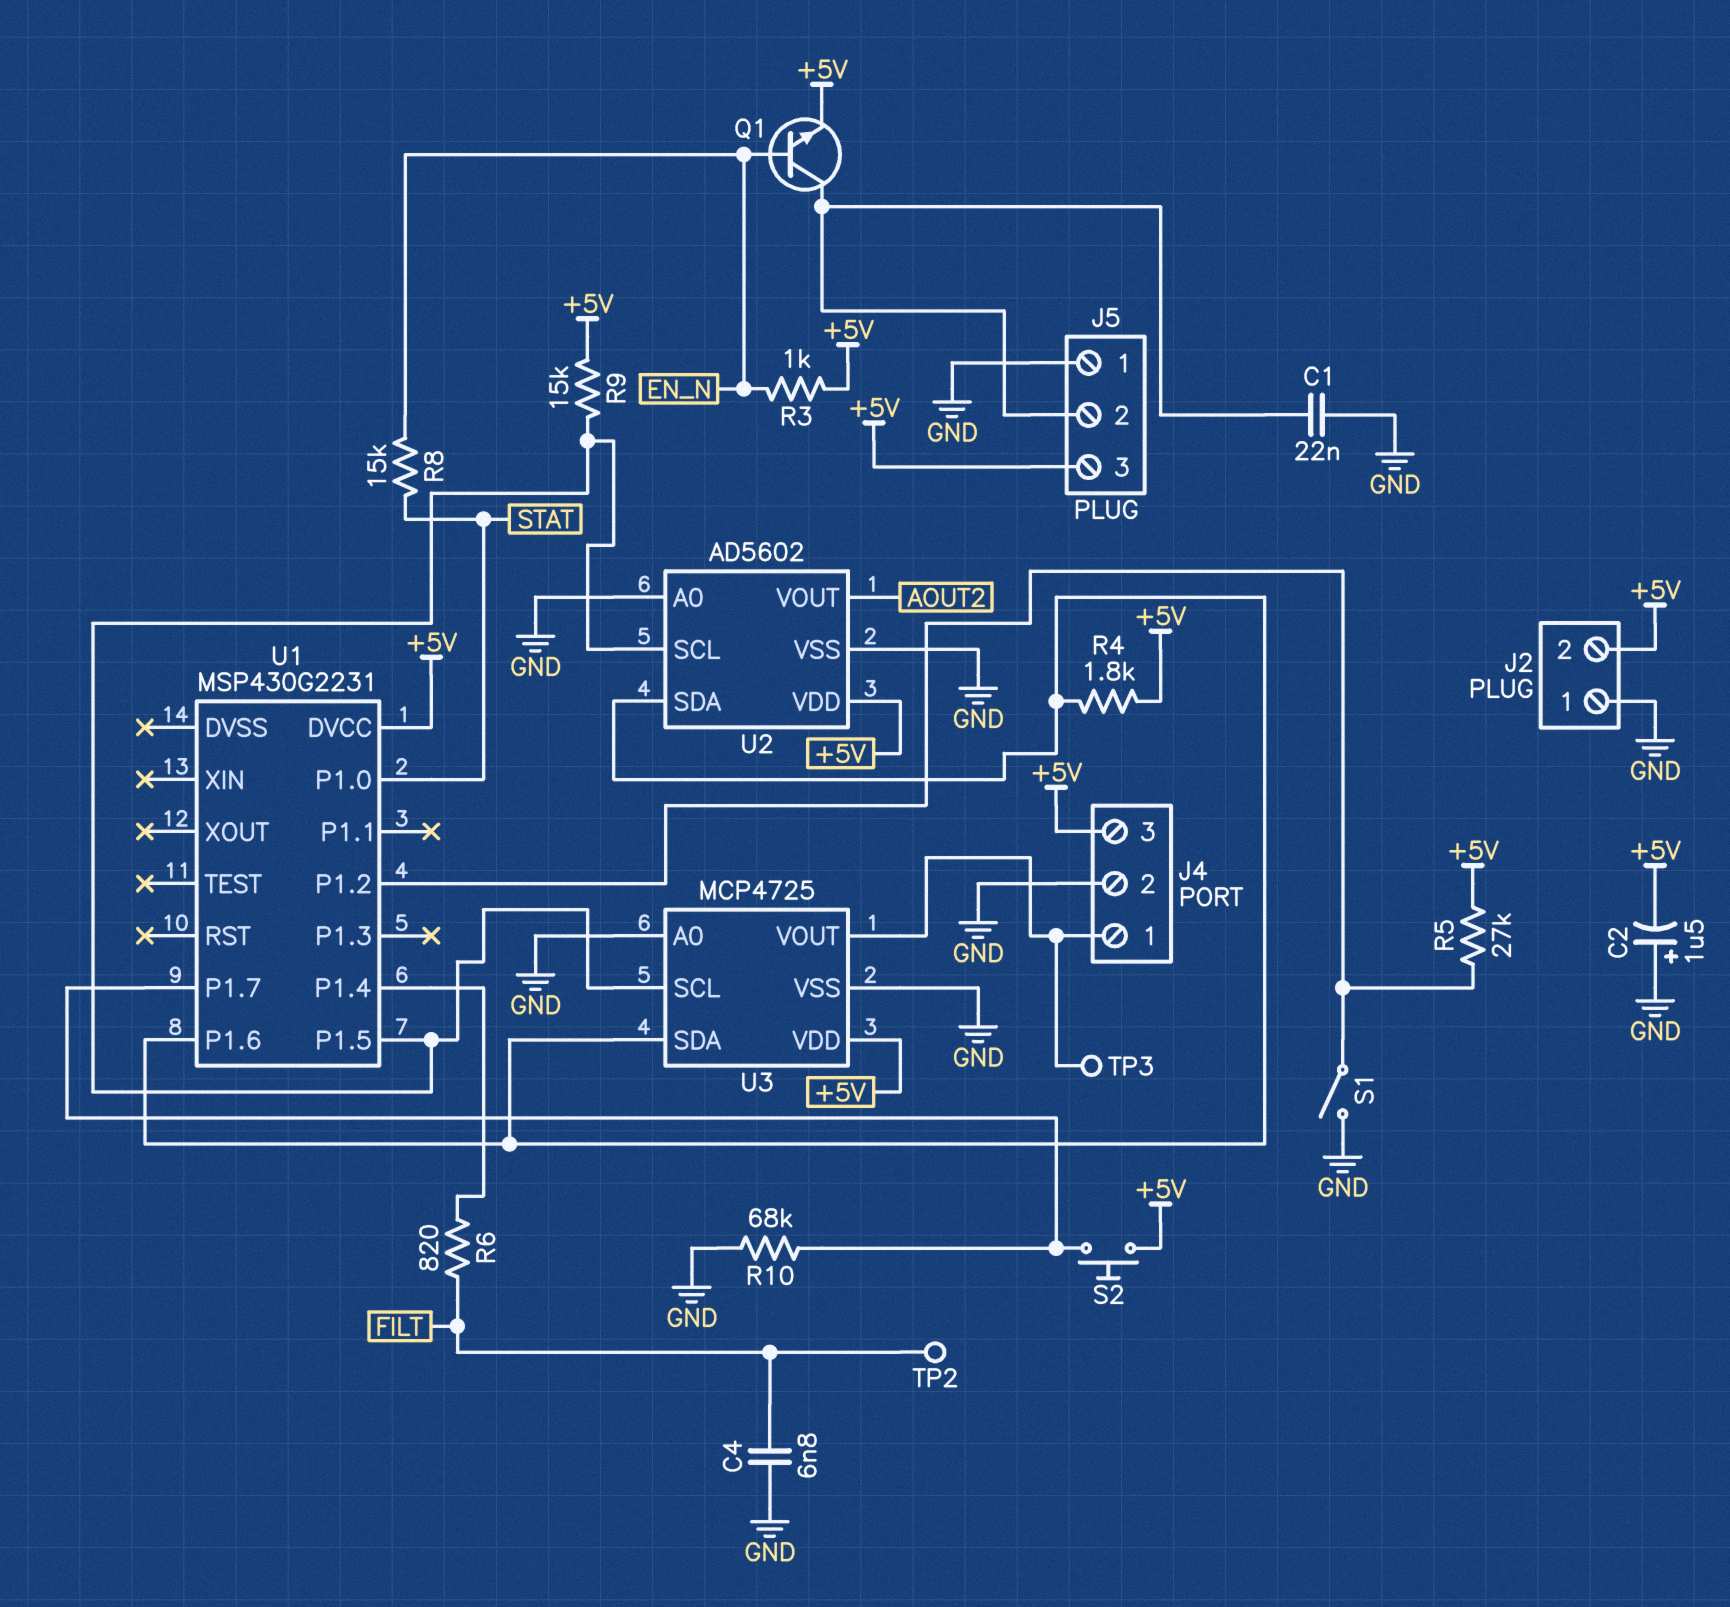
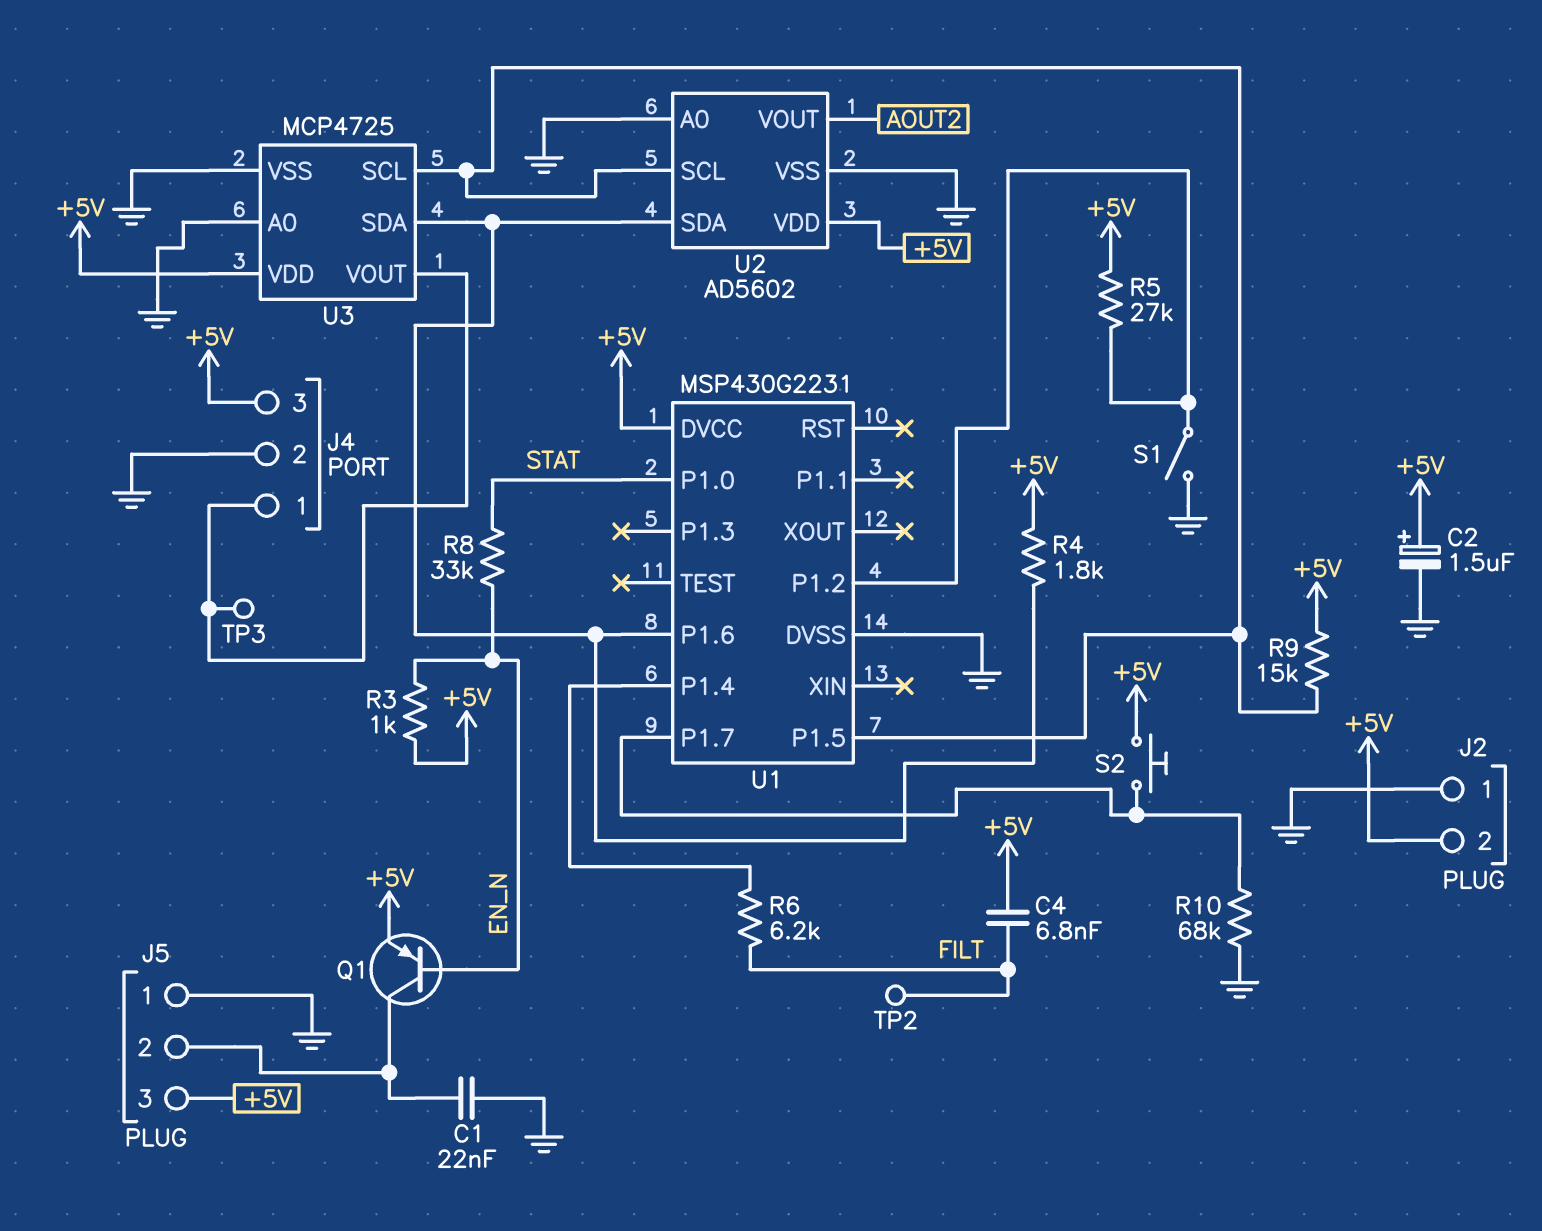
C2: 1.5uF (plus GND, minus +5V) -> 1.5uF (plus +5V, minus GND)
C4: 6.8nF (FILT, GND) -> 6.8nF (+5V, FILT)
Q1: NPN (B EN_N, C J5/2, E +5V) -> PNP (B EN_N, C J5/2, E +5V)
R6: 820 (FILT, U1/P1.4) -> 6.2k (FILT, U1/P1.4)
R8: 15k (EN_N, STAT) -> 33k (EN_N, STAT)
U1 pin DVSS: none -> GND

